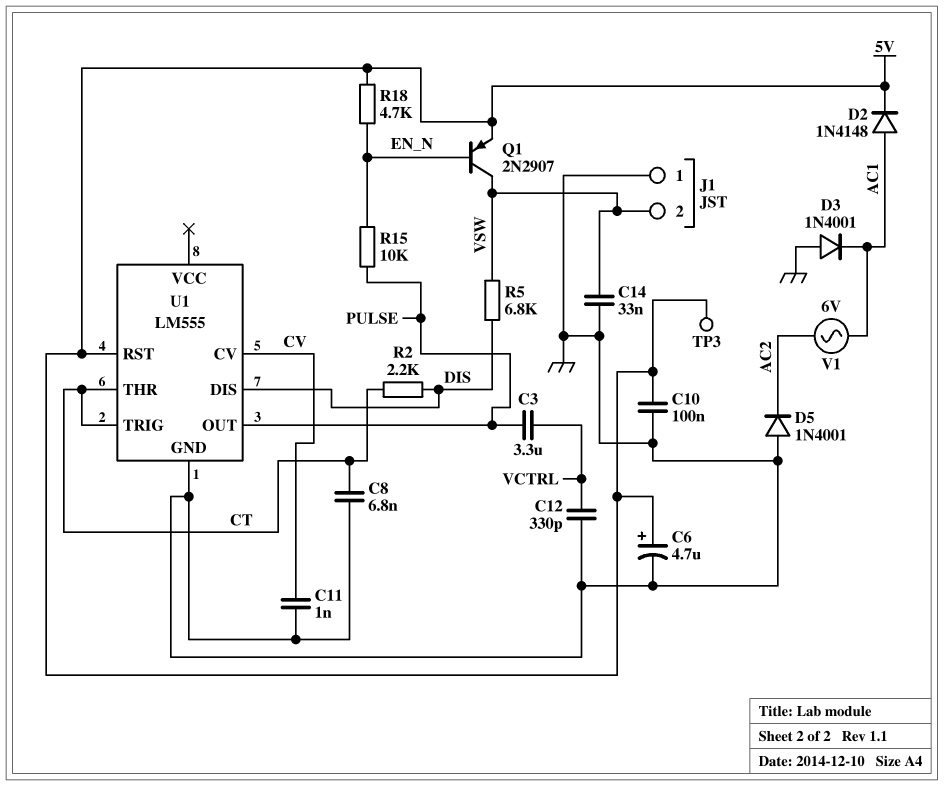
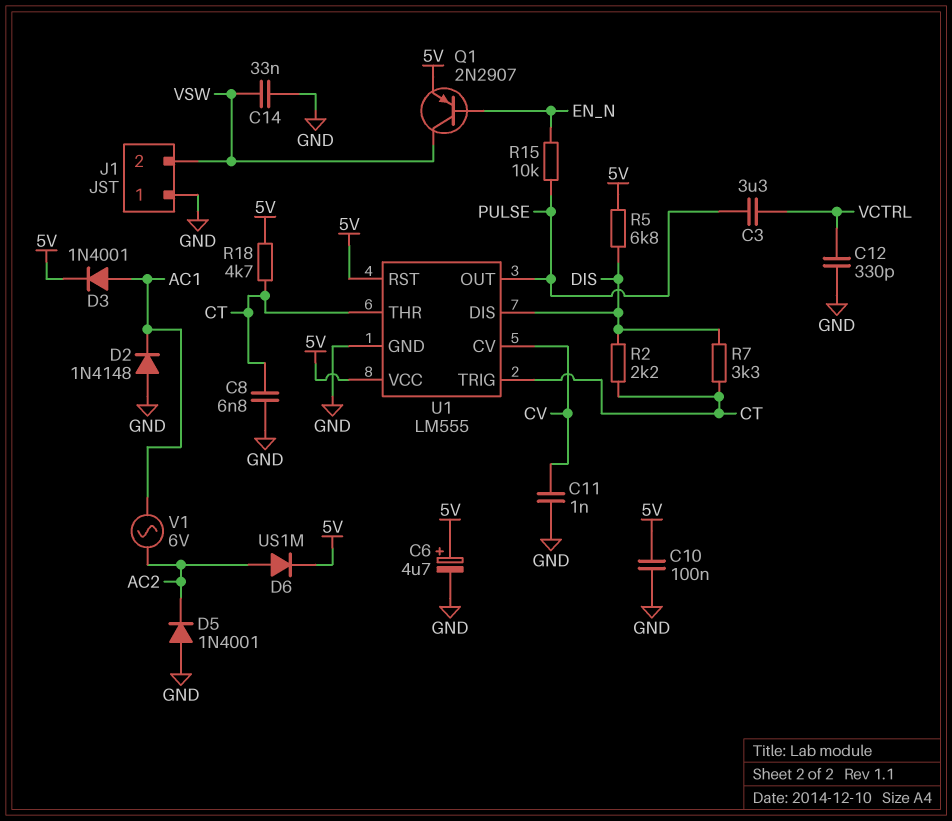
D2: diode 1N4148 (A AC1, K 5V) -> diode 1N4148 (A GND, K AC1)
D3: diode 1N4001 (A GND, K AC1) -> diode 1N4001 (A AC1, K 5V)
D6: none -> diode US1M (A AC2, K 5V)
R5: 6.8k (DIS, VSW) -> 6.8k (5V, DIS)
R7: none -> 3.3k (CT, DIS)
R18: 4.7k (5V, EN_N) -> 4.7k (5V, CT)
TP3: test point (5V) -> none
U1 pin VCC: none -> 5V

